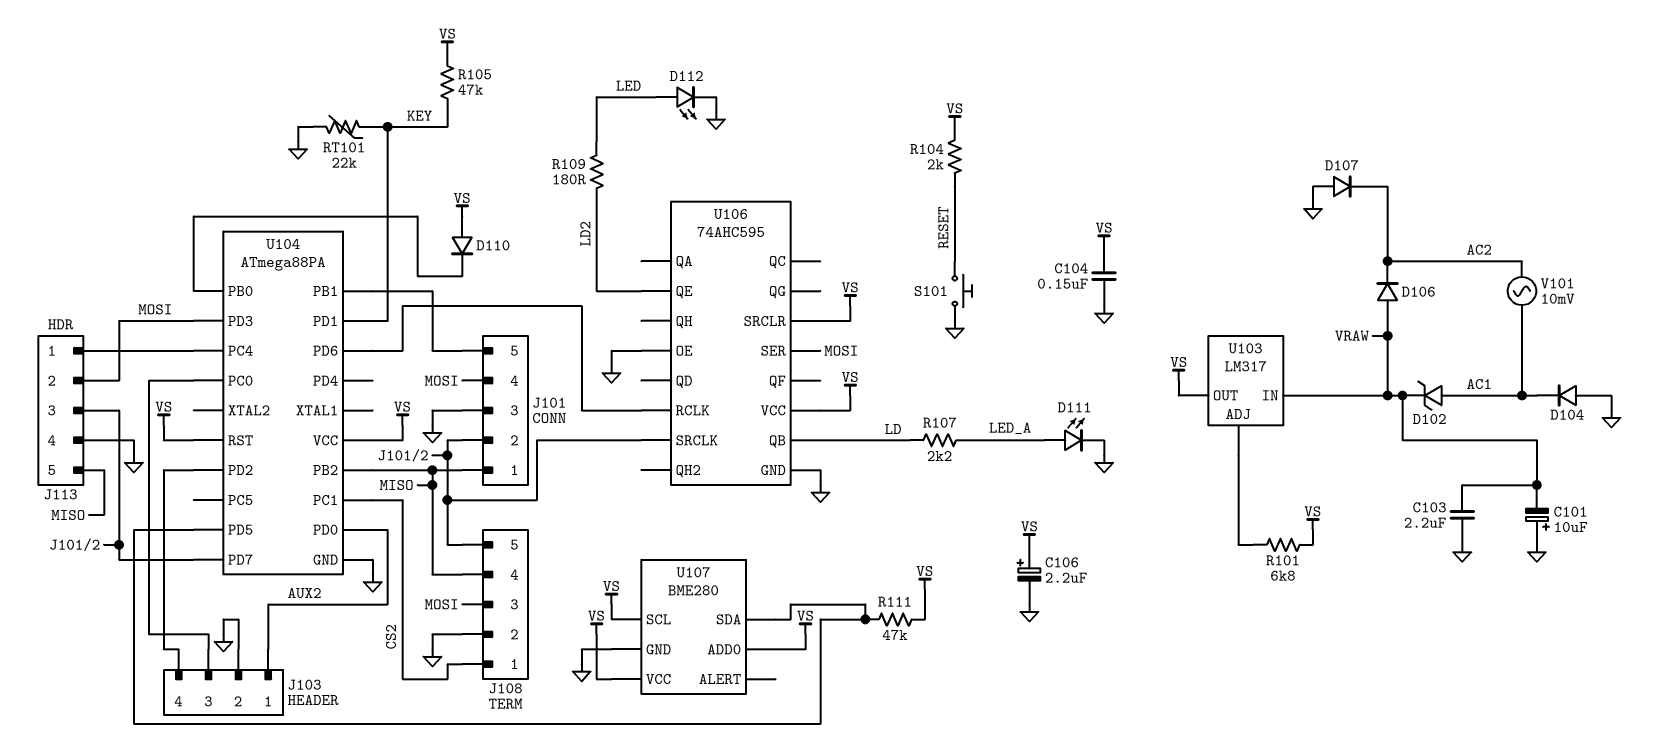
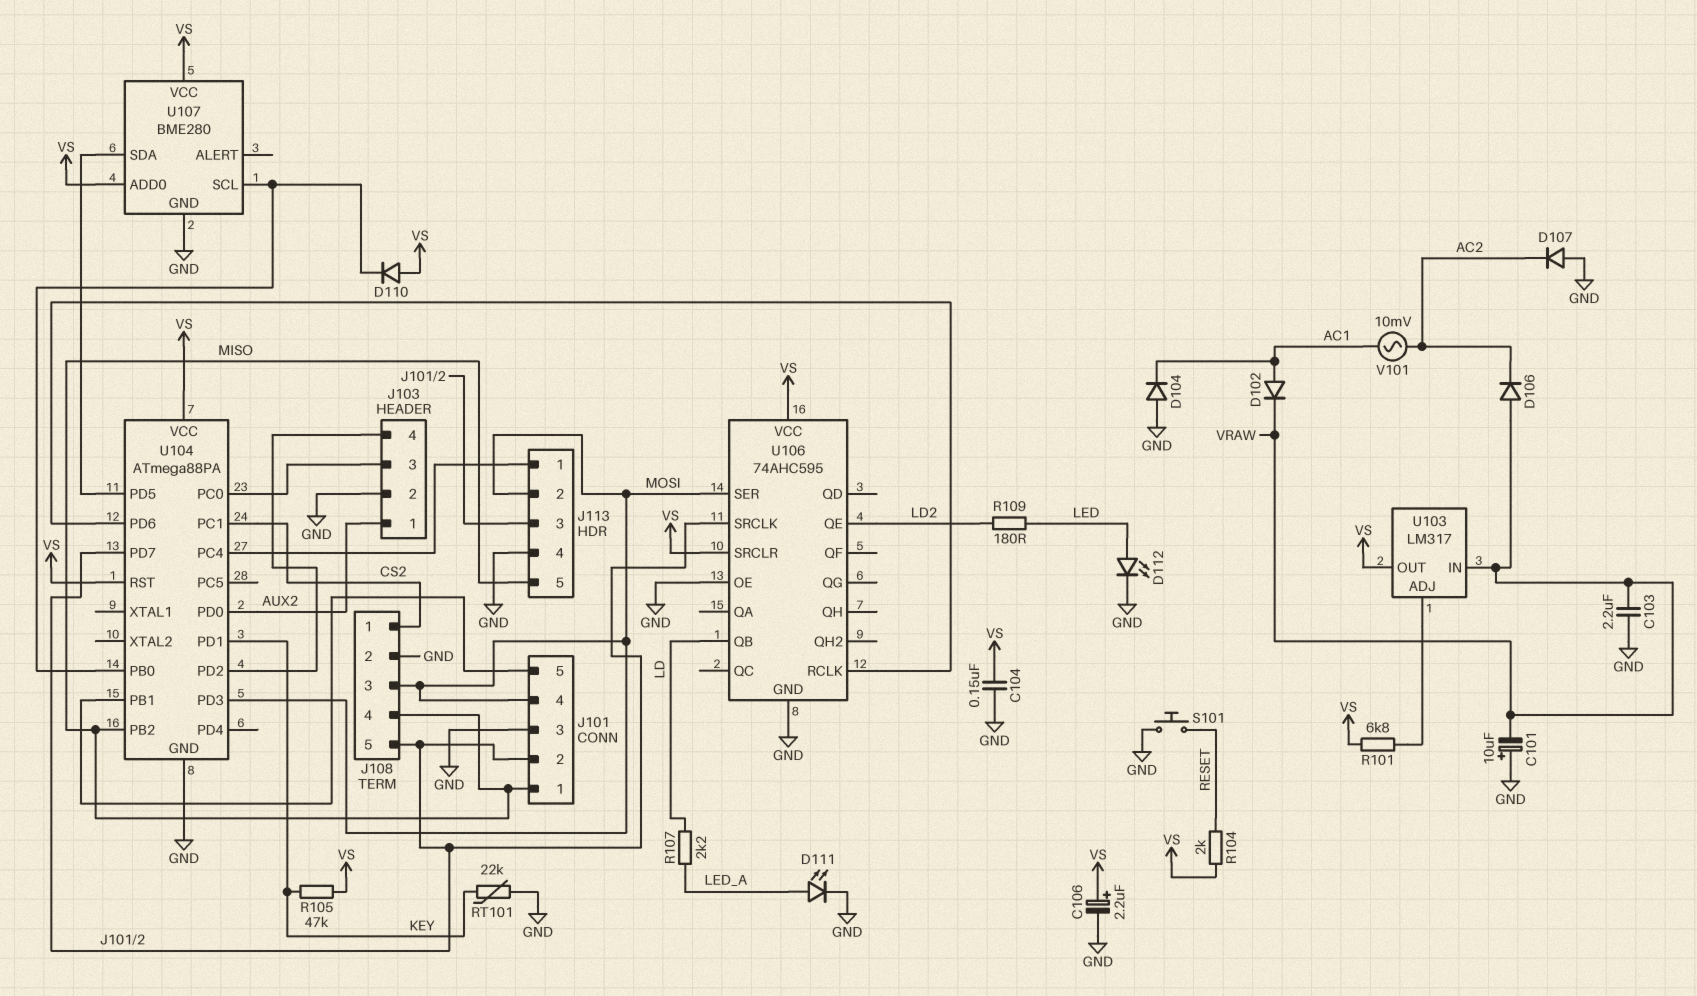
D102: zener (A AC1, K VRAW) -> diode (A AC1, K VRAW)
R111: 47k (U104/PD5, VS) -> none
U107 pin SCL: VS -> U104/PB0

